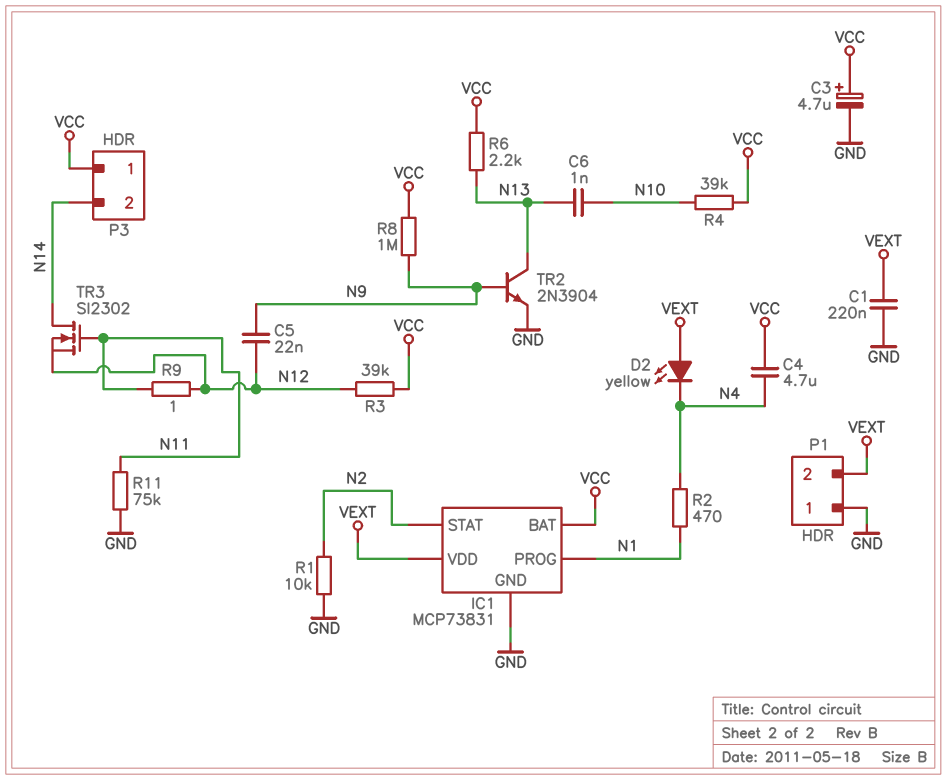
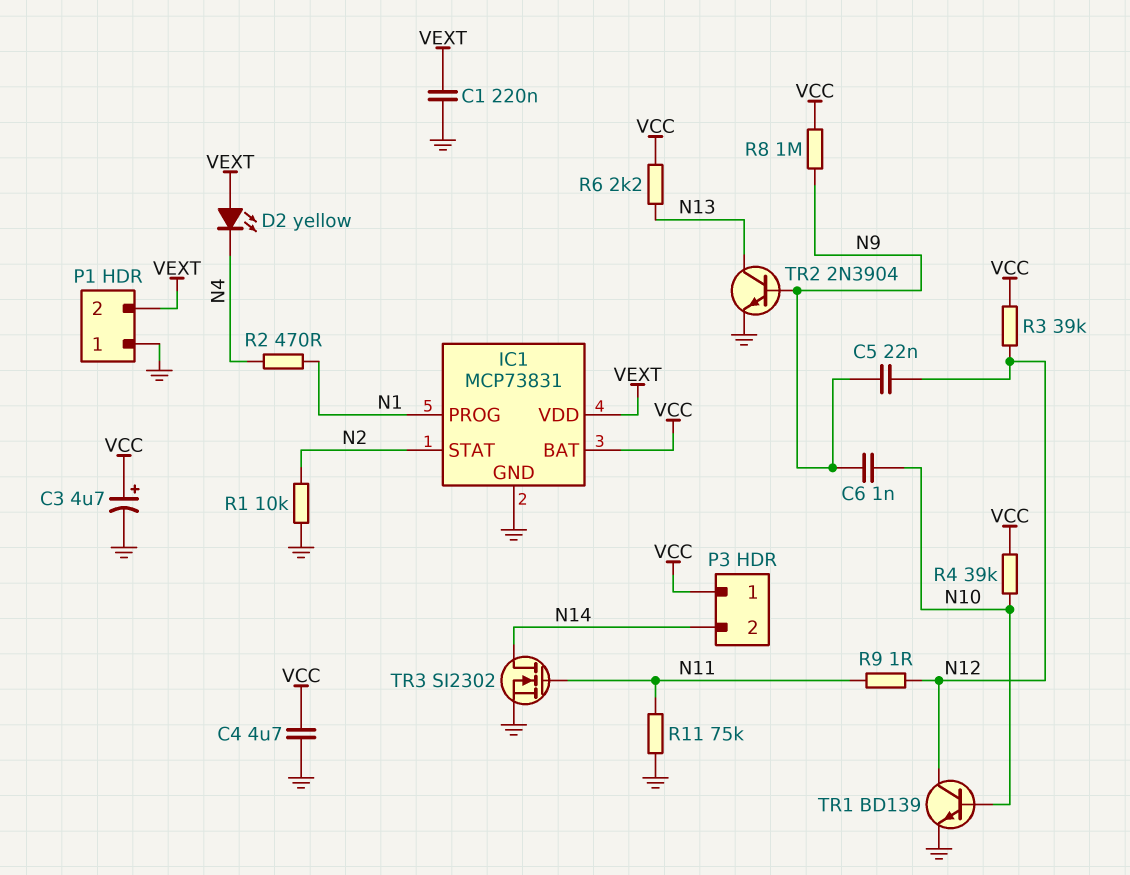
C4: 4.7uF (N4, VCC) -> 4.7uF (GND, VCC)
C6: 1nF (N10, N13) -> 1nF (N9, N10)
TR1: none -> NPN BD139 (B N10, C N12, E GND)
TR3: NMOS SI2302 (G N11, D N14, S N12) -> NMOS SI2302 (G N11, D N14, S GND)

